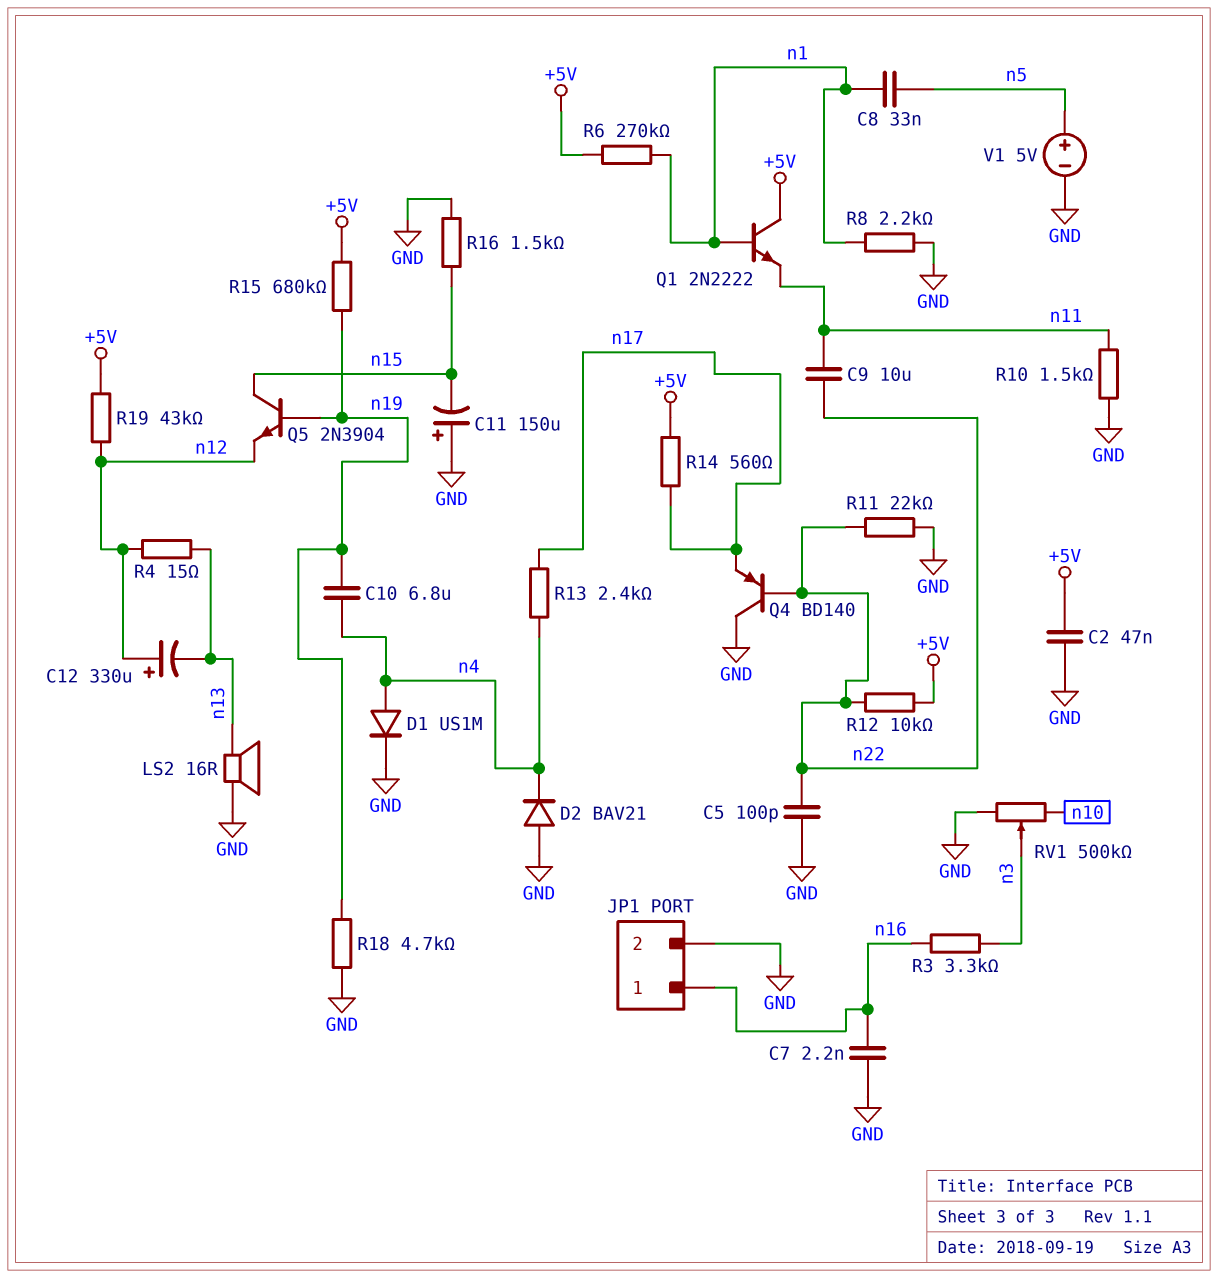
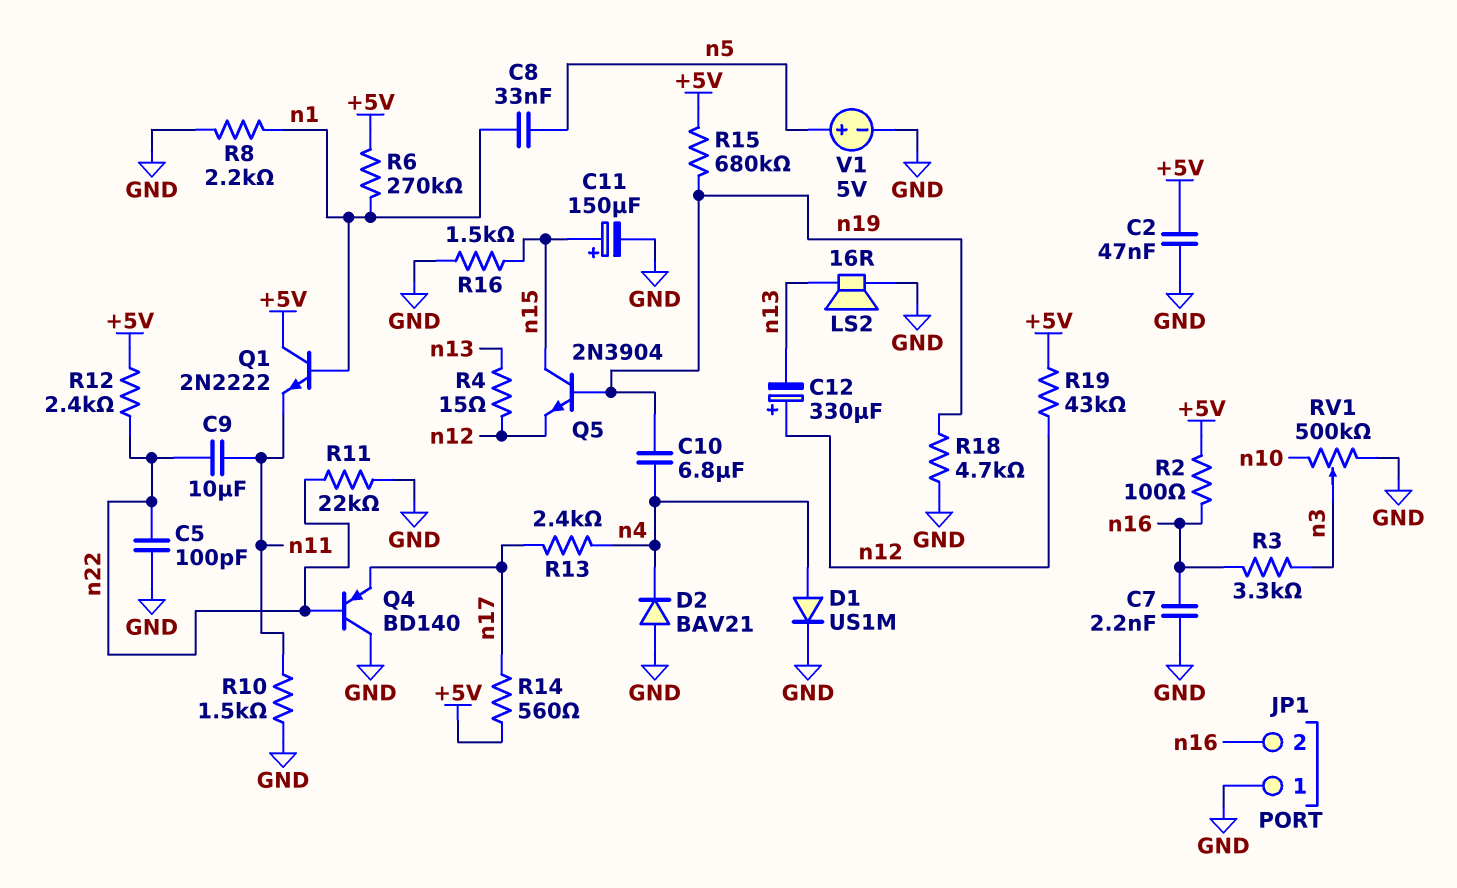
C11: 150uF (plus GND, minus n15) -> 150uF (plus n15, minus GND)
JP1 pin 1: n16 -> GND
JP1 pin 2: GND -> n16
R2: none -> 100 (+5V, n16)
R12: 10k (+5V, n22) -> 2.4k (+5V, n22)

